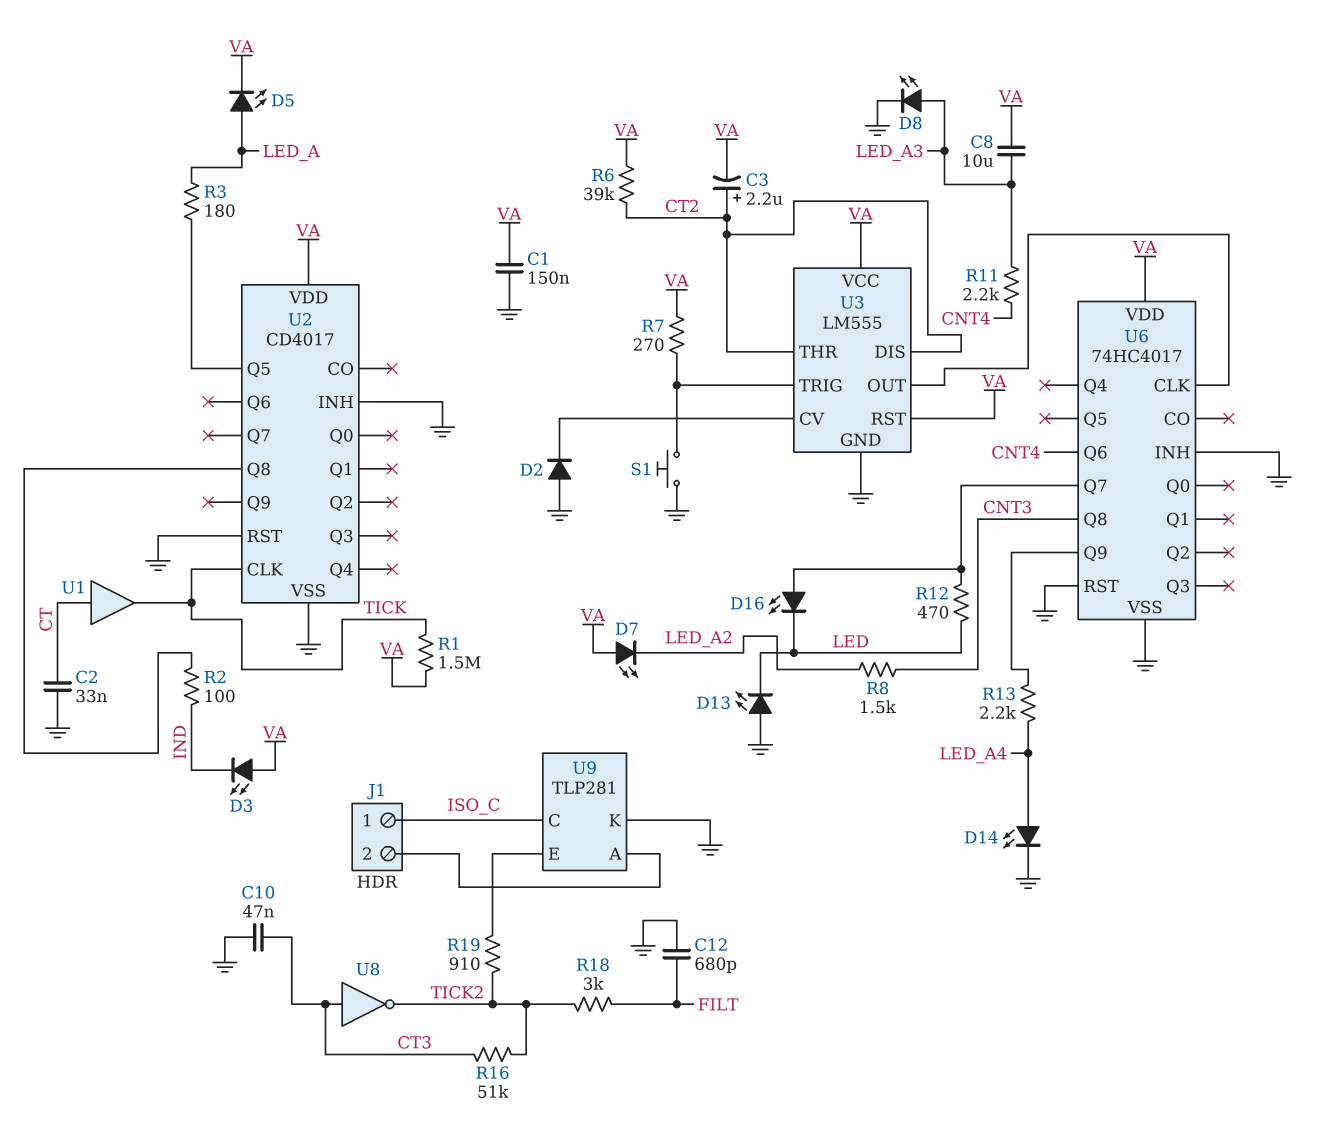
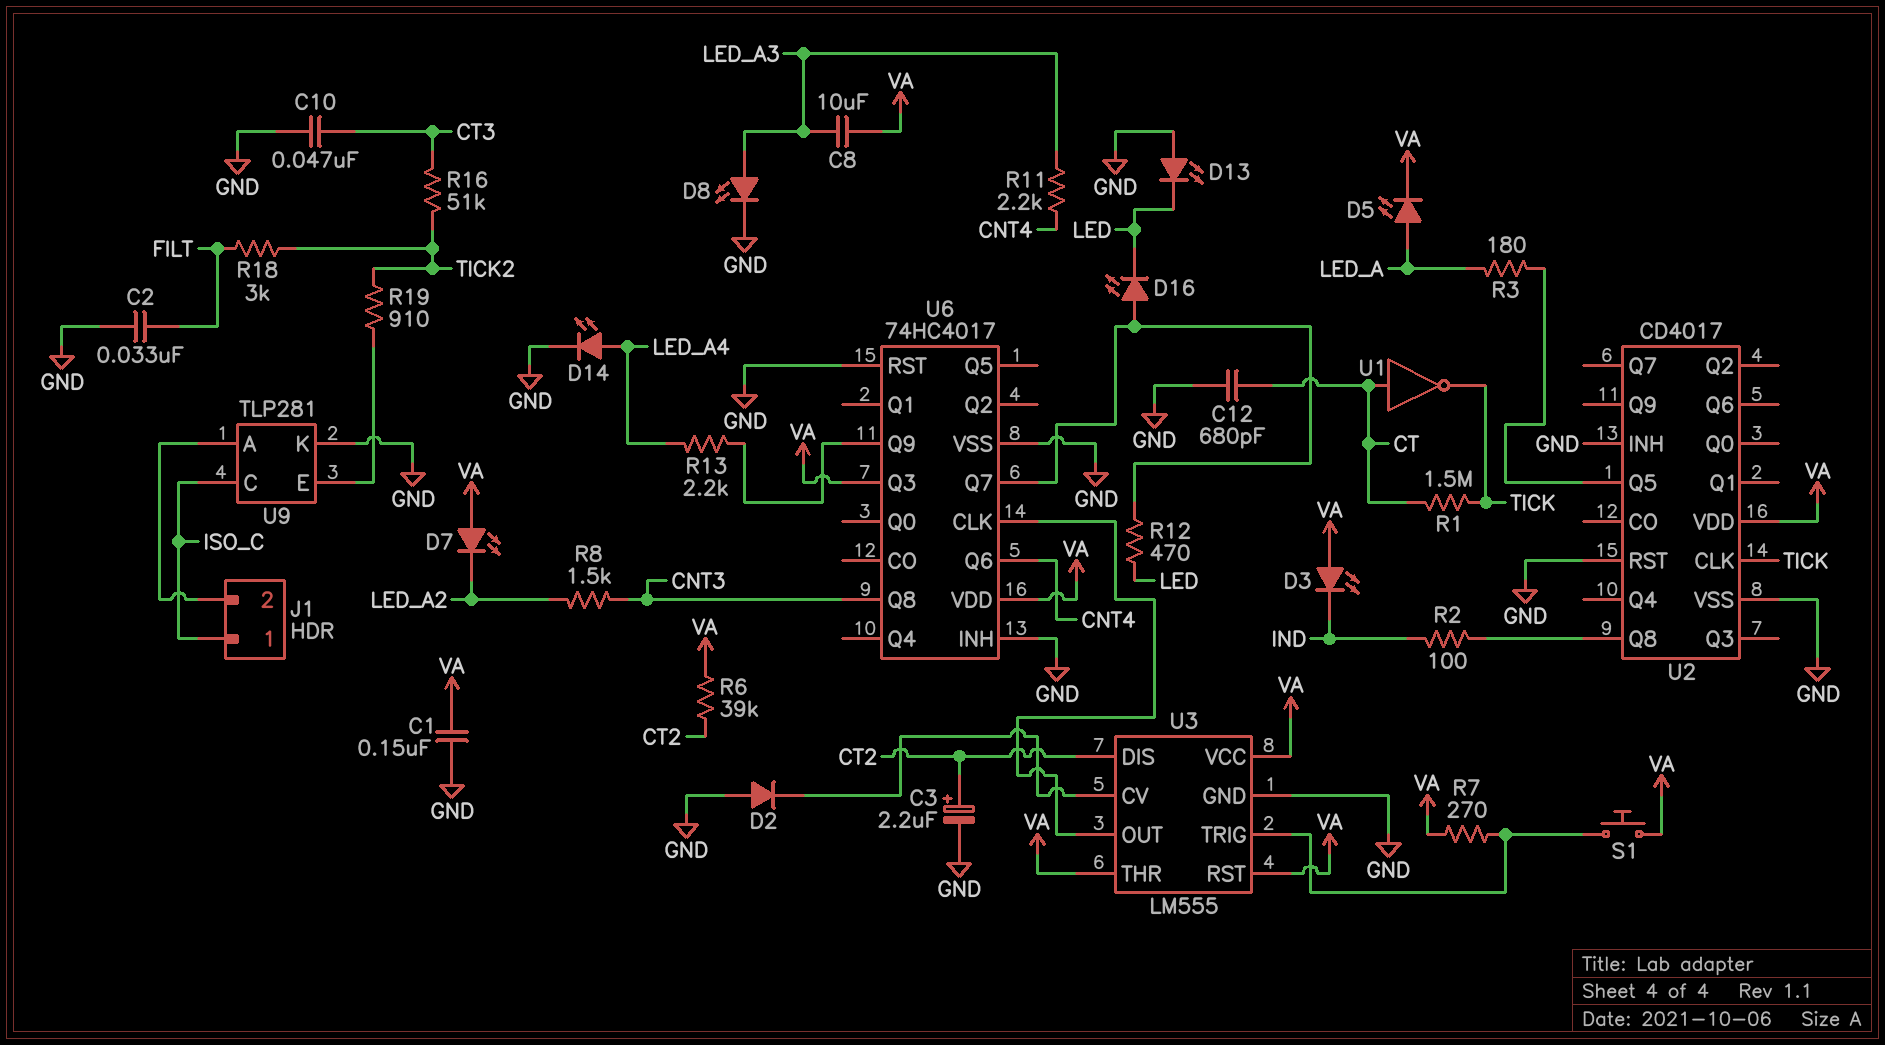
C2: 33nF (CT, GND) -> 33nF (FILT, GND)
C3: 2.2uF (plus CT2, minus VA) -> 2.2uF (plus CT2, minus GND)
C12: 680pF (FILT, GND) -> 680pF (CT, GND)
R1: 1.5M (TICK, VA) -> 1.5M (CT, TICK)
S1: button (GND, U3/TRIG) -> button (U3/TRIG, VA)
U1: buffer (in CT, out TICK) -> NOT (in CT, out TICK)
U3 pin THR: CT2 -> VA
U6 pin Q3: none -> VA
U8: NOT (in CT3, out TICK2) -> none

